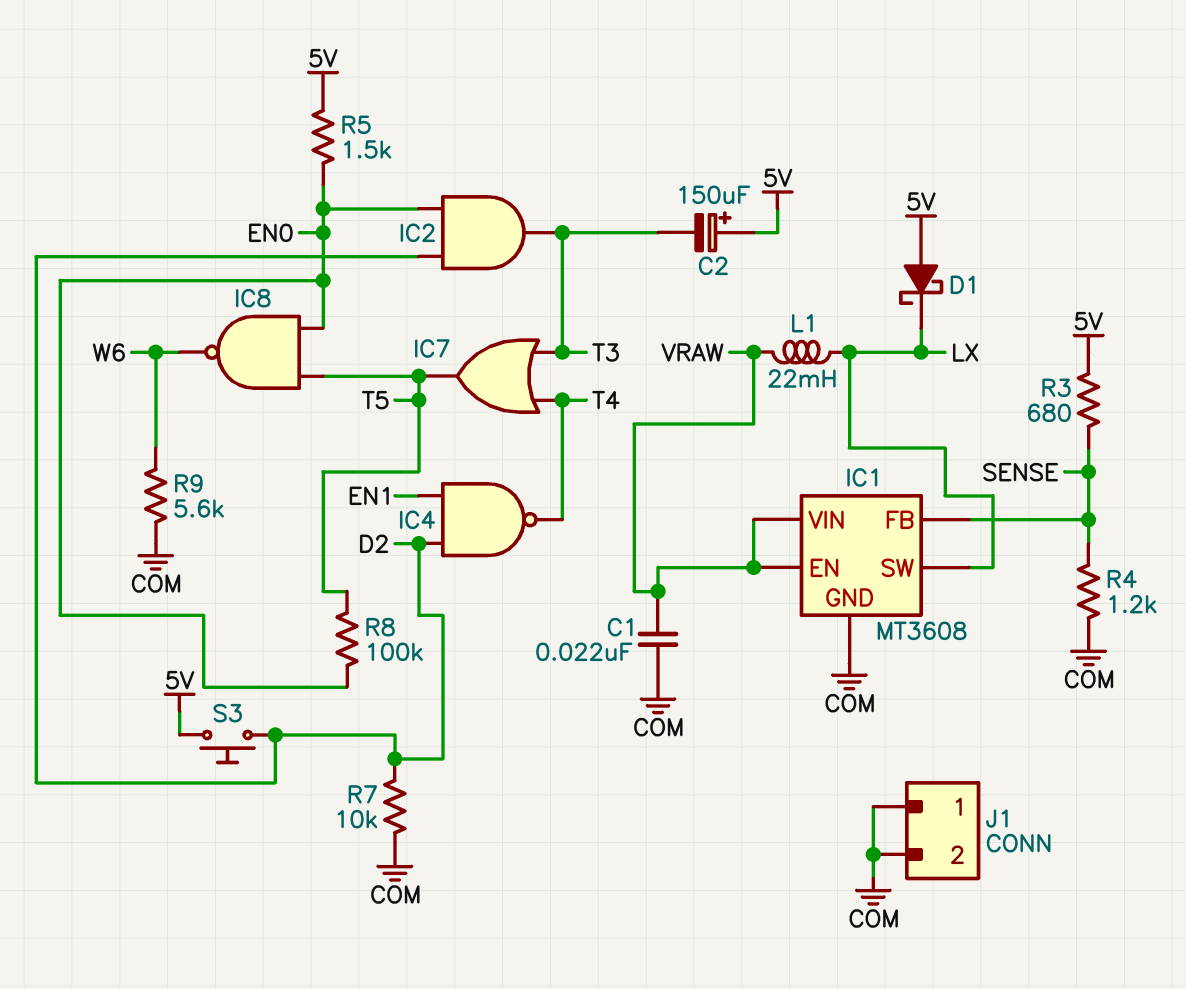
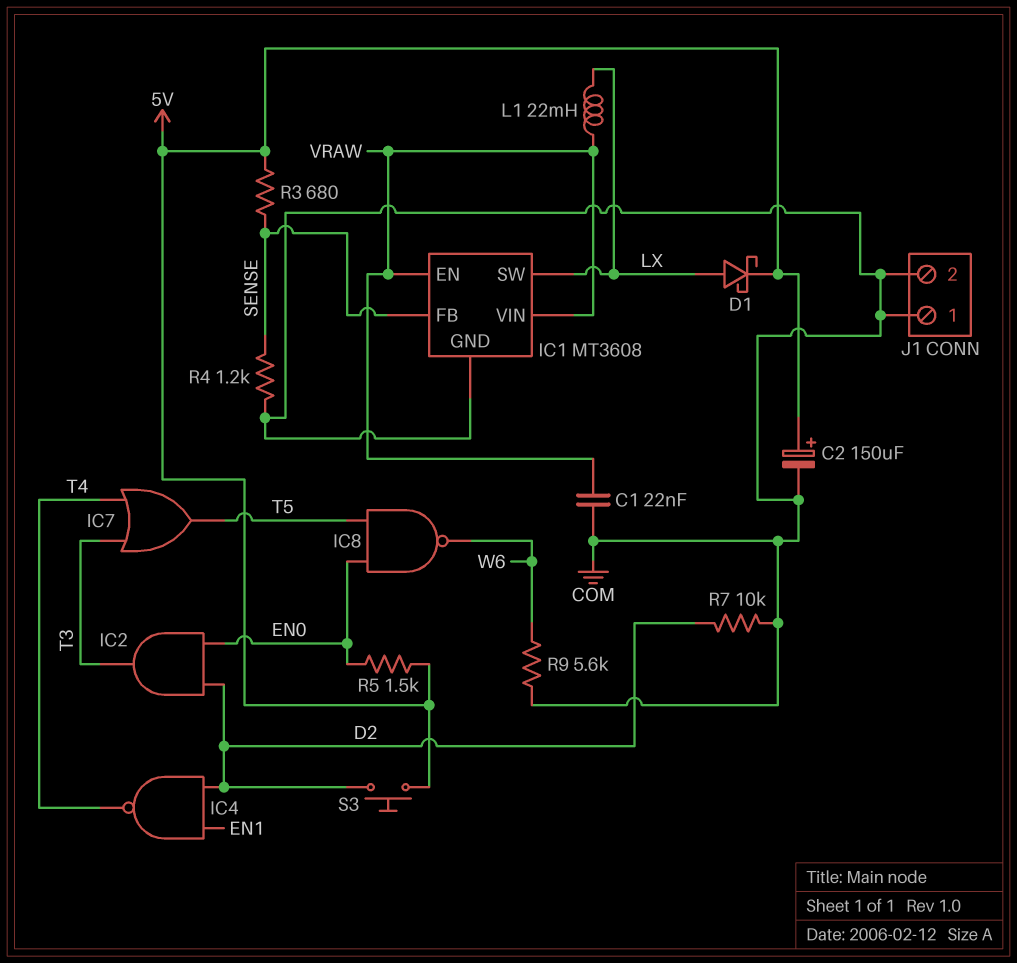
C2: 150uF (plus 5V, minus T3) -> 150uF (plus 5V, minus COM)
D1: schottky (A 5V, K LX) -> schottky (A LX, K 5V)
R8: 100k (EN0, T5) -> none

